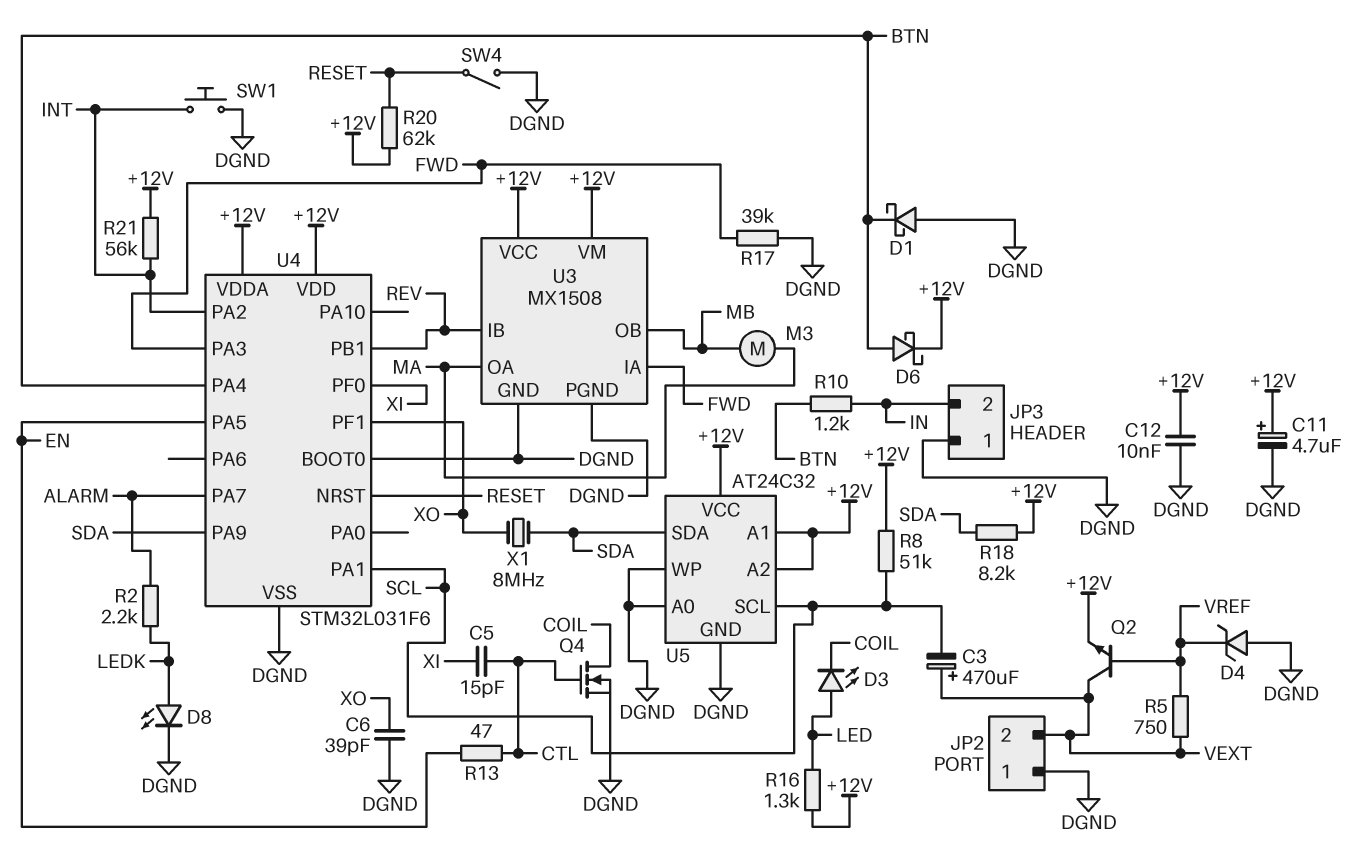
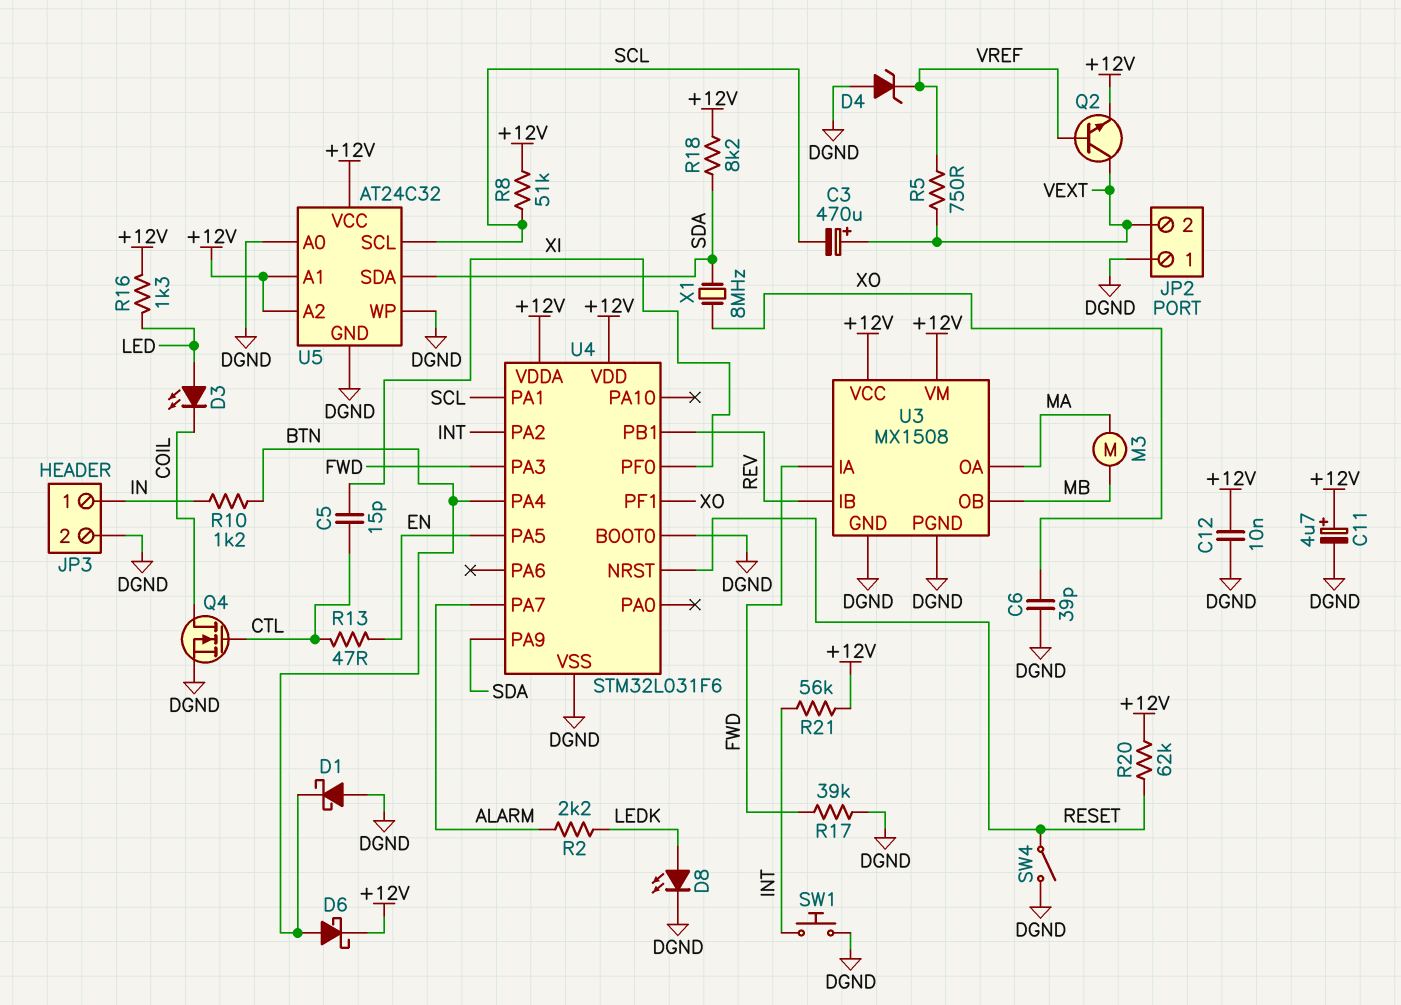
JP3 pin 1: DGND -> IN
JP3 pin 2: IN -> DGND

